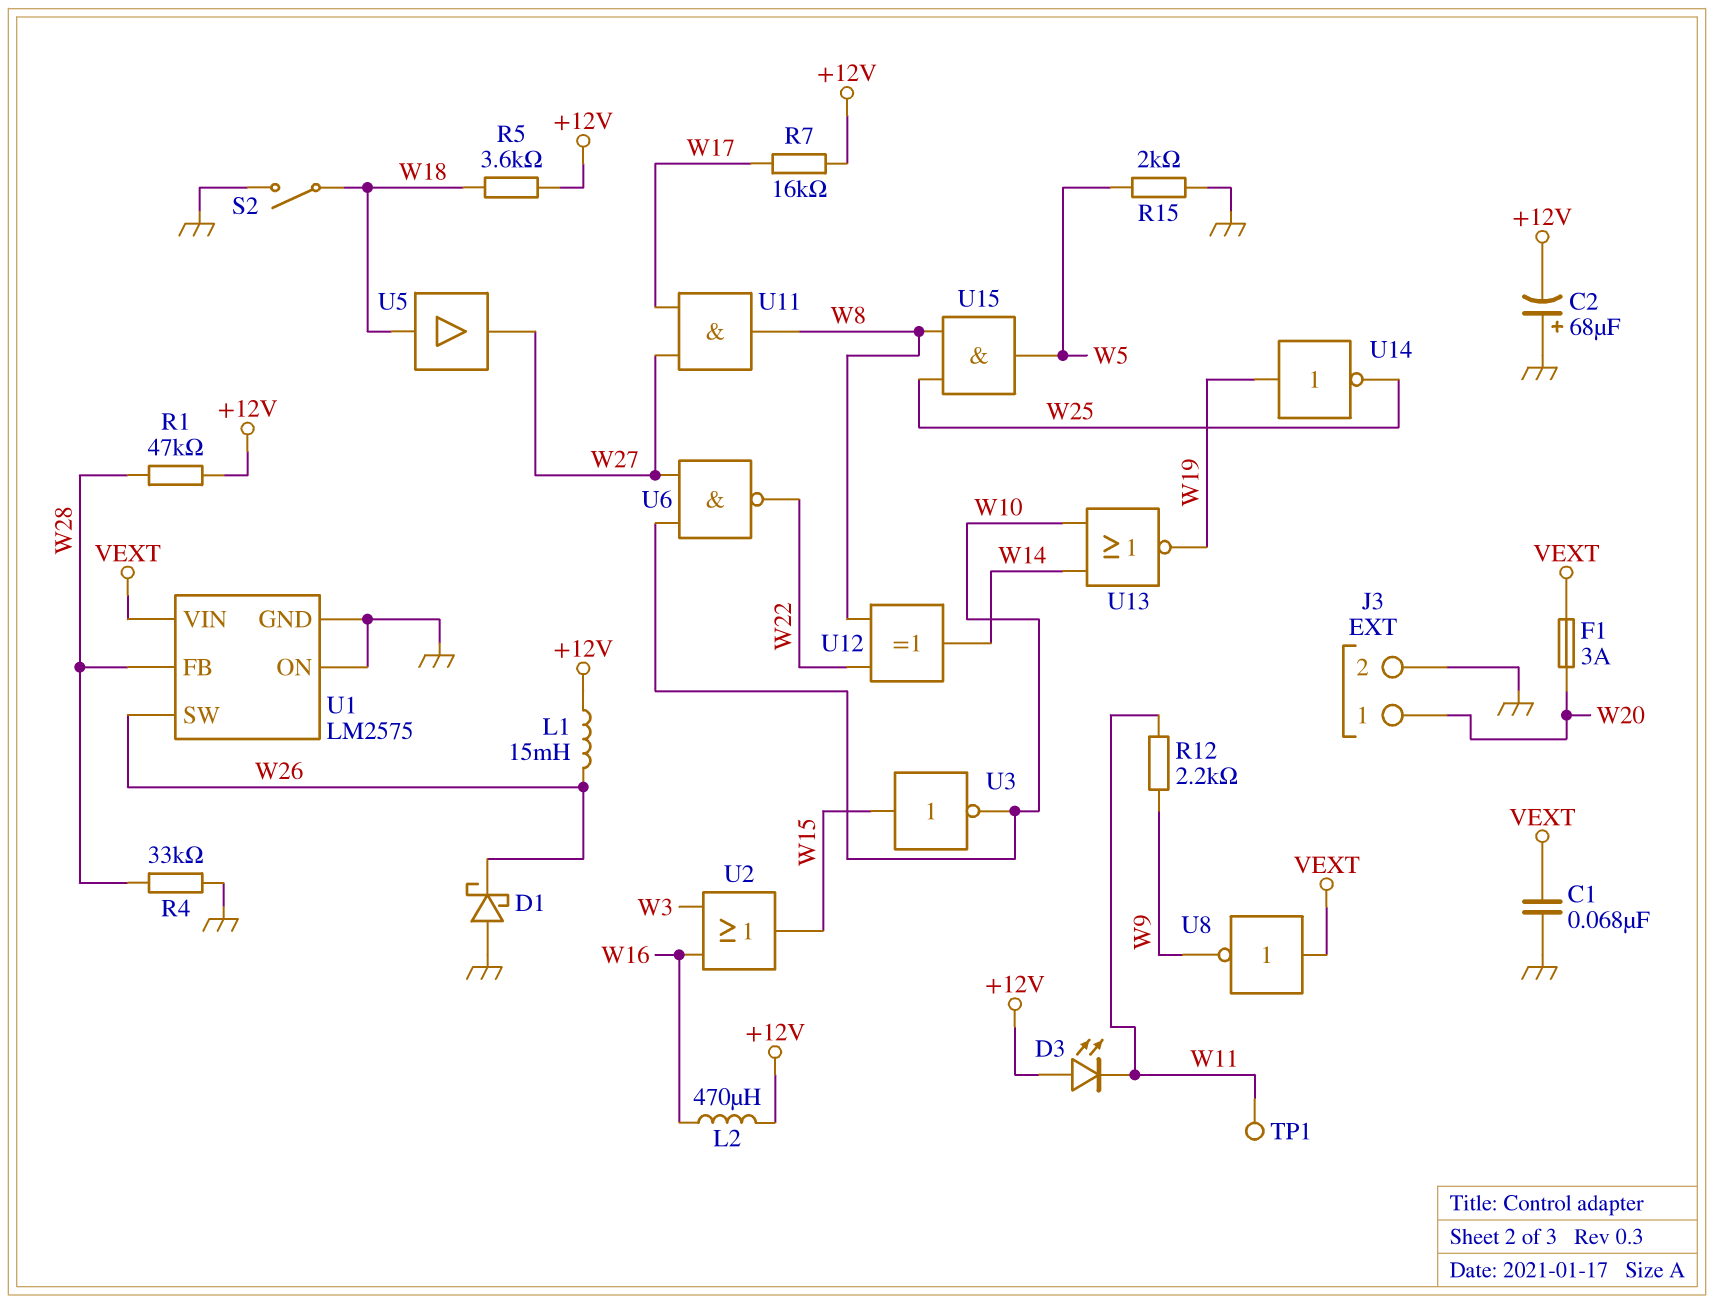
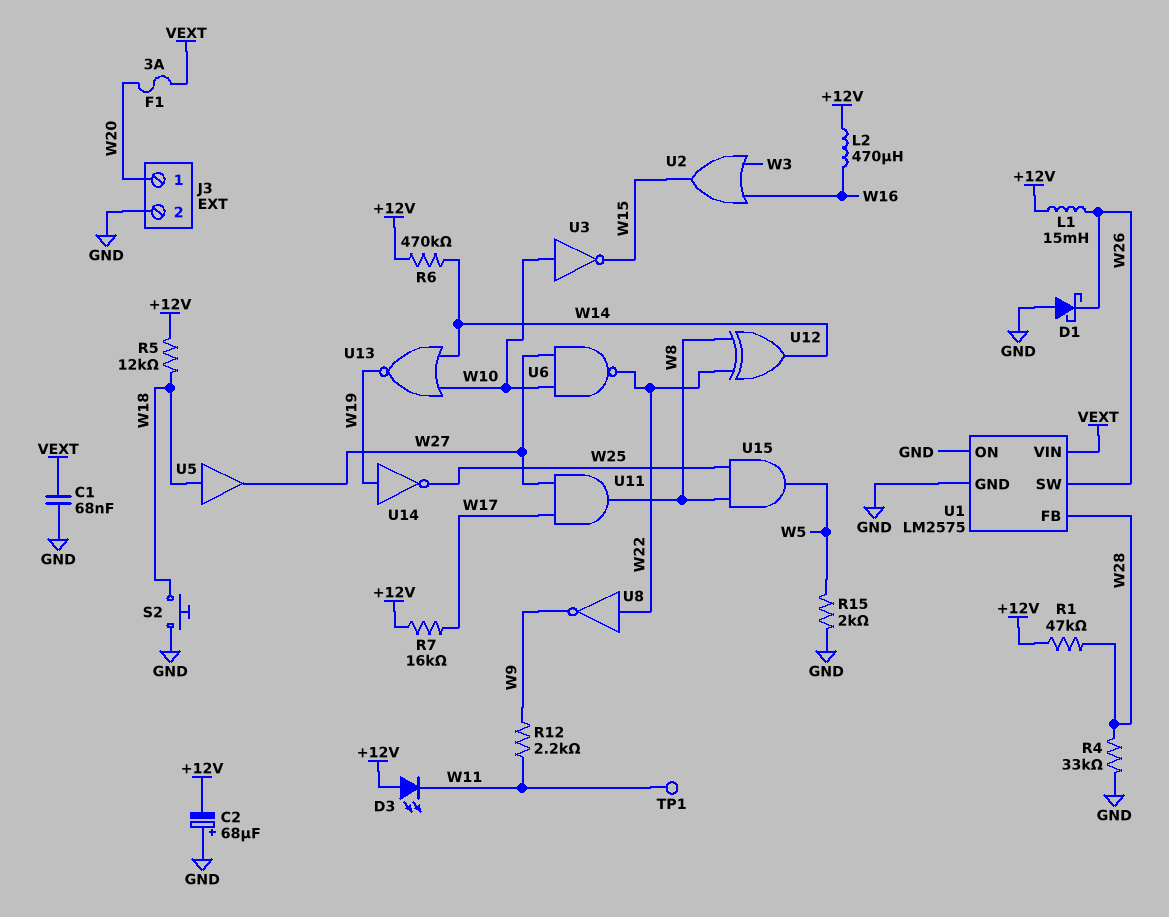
R5: 3.6k (+12V, W18) -> 12k (+12V, W18)
R6: none -> 470k (+12V, W14)
S2: switch (GND, W18) -> button (GND, W18)
U3: NOT (in W15, out W10) -> NOT (in W10, out W15)
U8: NOT (in VEXT, out W9) -> NOT (in W22, out W9)

